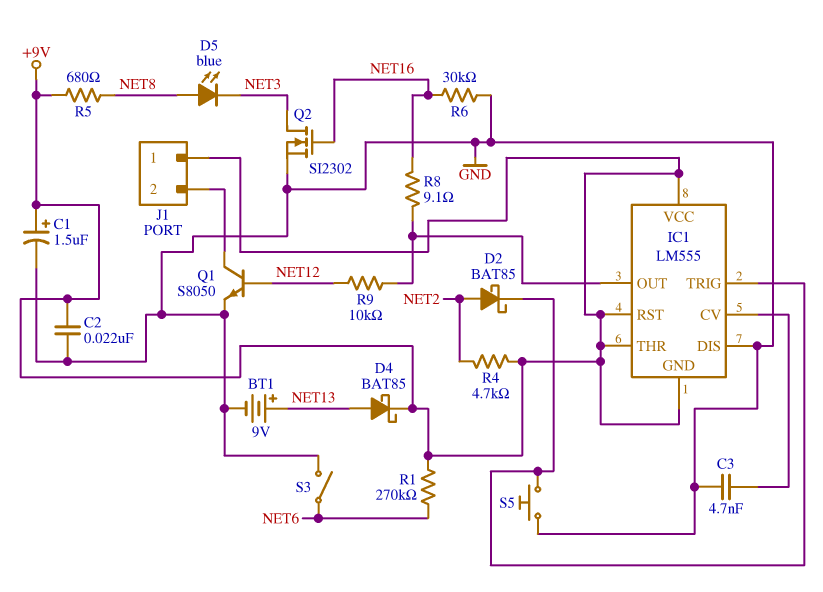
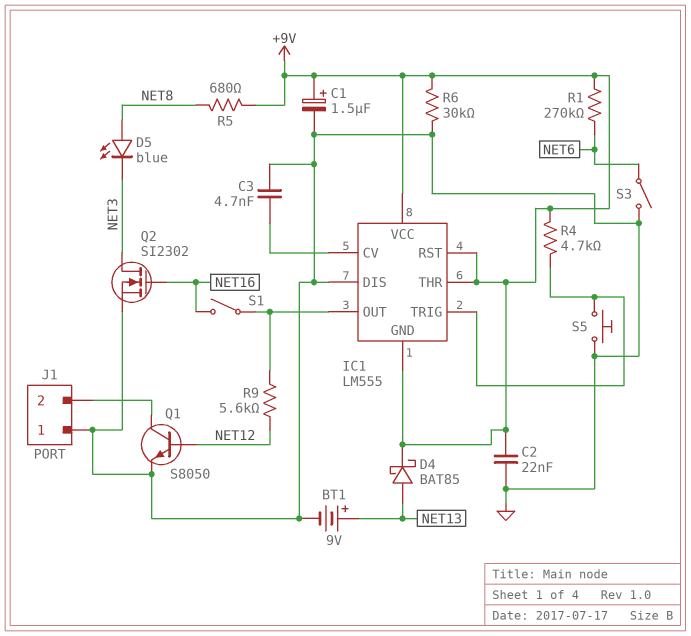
D2: schottky BAT85 (A NET2, K IC1/TRIG) -> none
J1 pin 1: +9V -> GND
R4: 4.7k (+9V, NET2) -> 4.7k (+9V, IC1/TRIG)
R6: 30k (GND, NET16) -> 30k (+9V, GND)
R8: 9.1 (IC1/OUT, NET16) -> none
R9: 10k (IC1/OUT, NET12) -> 5.6k (IC1/OUT, NET12)
S1: none -> switch (IC1/OUT, NET16)

